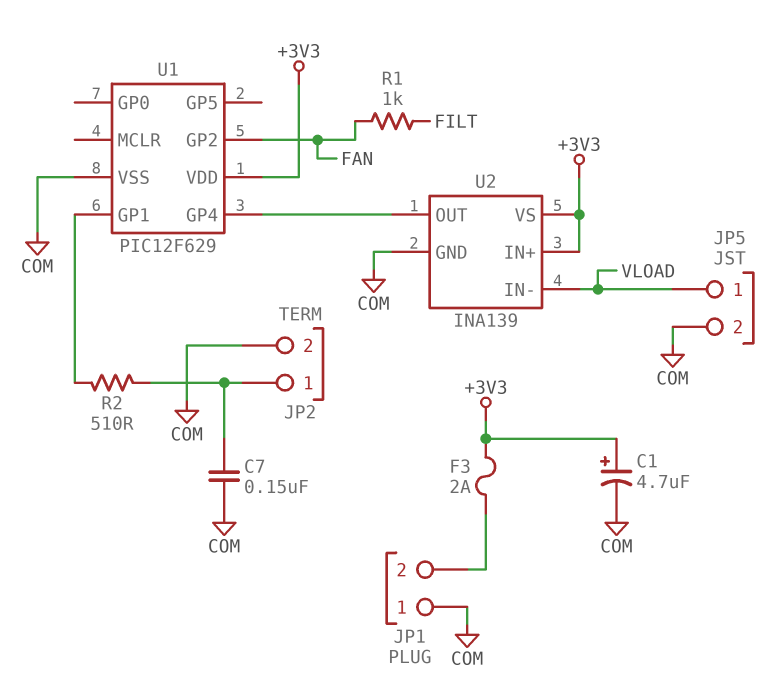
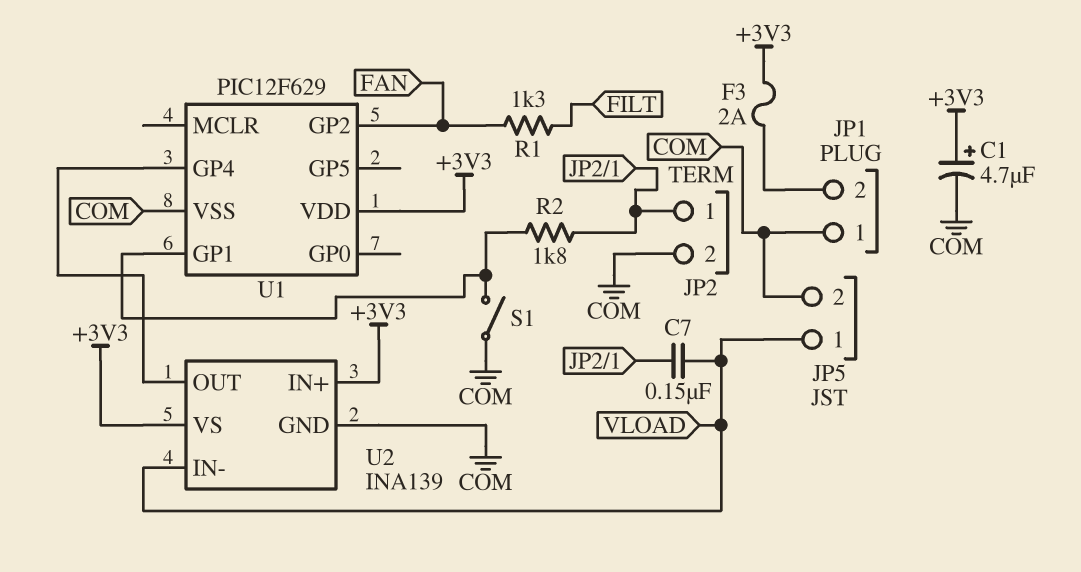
C7: 150nF (COM, JP2/1) -> 150nF (JP2/1, VLOAD)
R1: 1k (FAN, FILT) -> 1.3k (FAN, FILT)
R2: 510 (JP2/1, U1/GP1) -> 1.8k (JP2/1, U1/GP1)
S1: none -> switch (COM, U1/GP1)

